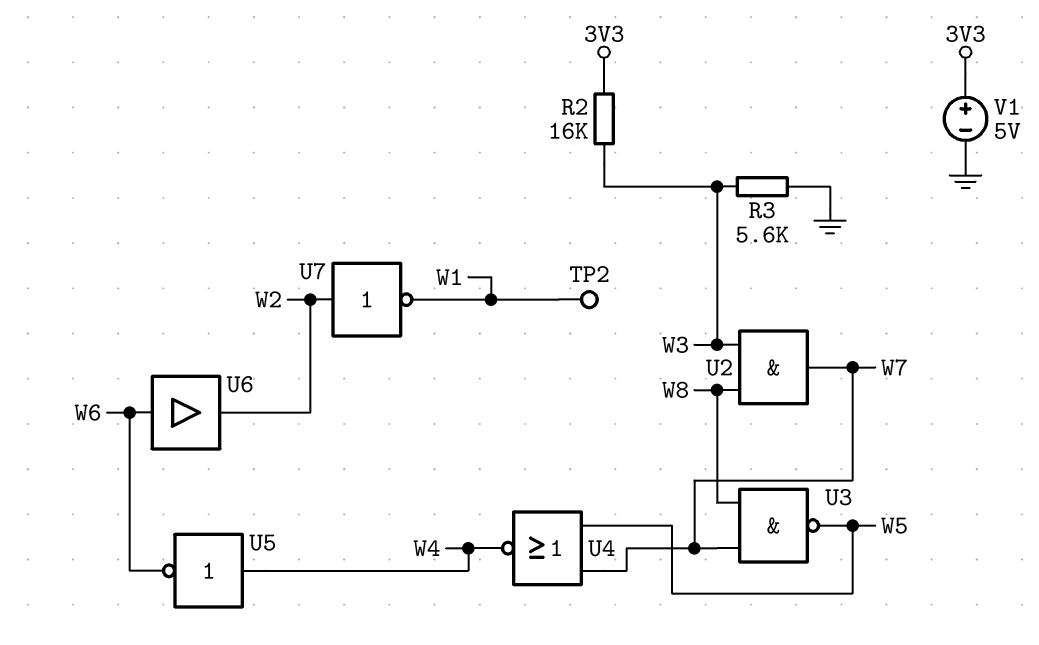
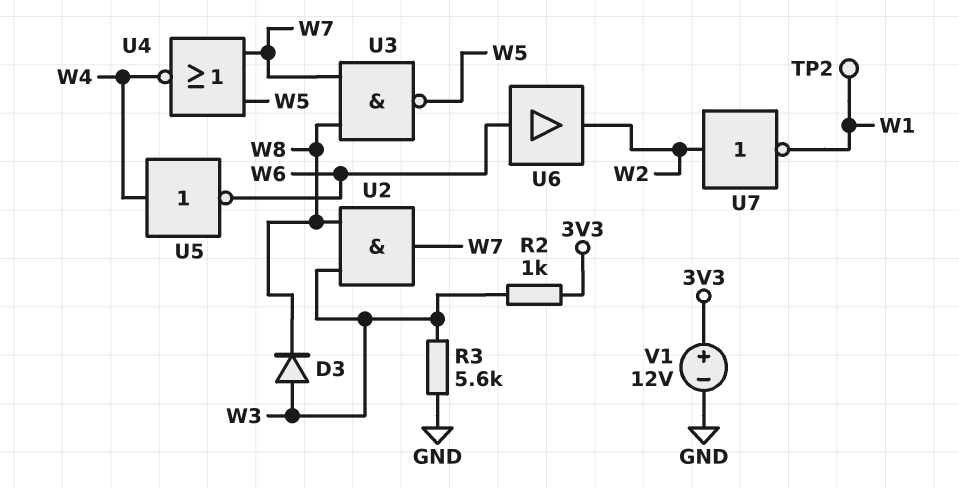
D3: none -> diode (A W3, K W8)
R2: 16k (3V3, W3) -> 1k (3V3, W3)
V1: 5V (plus 3V3, minus GND) -> 12V (plus 3V3, minus GND)

